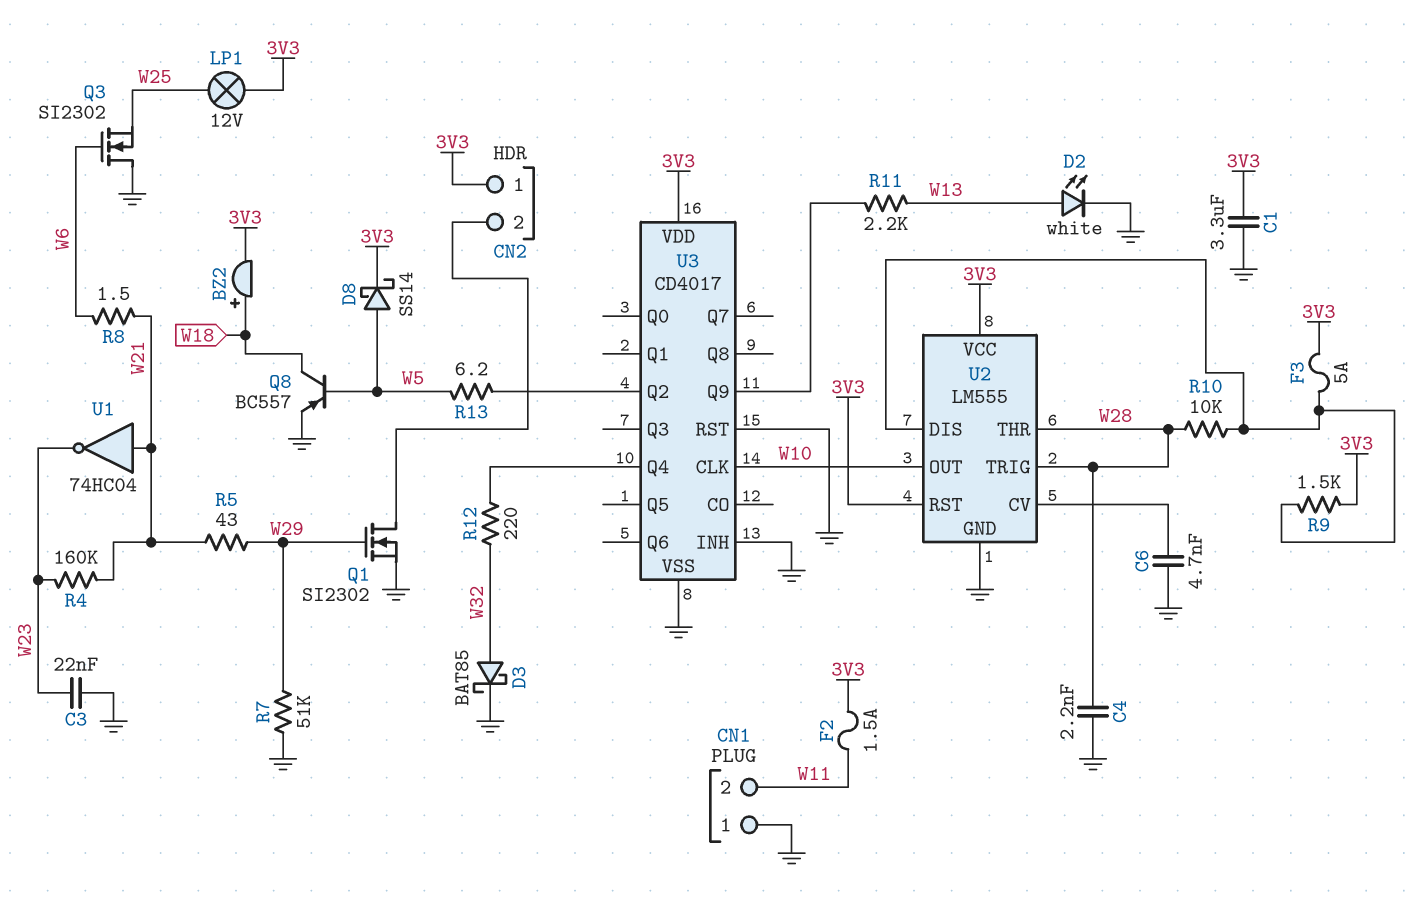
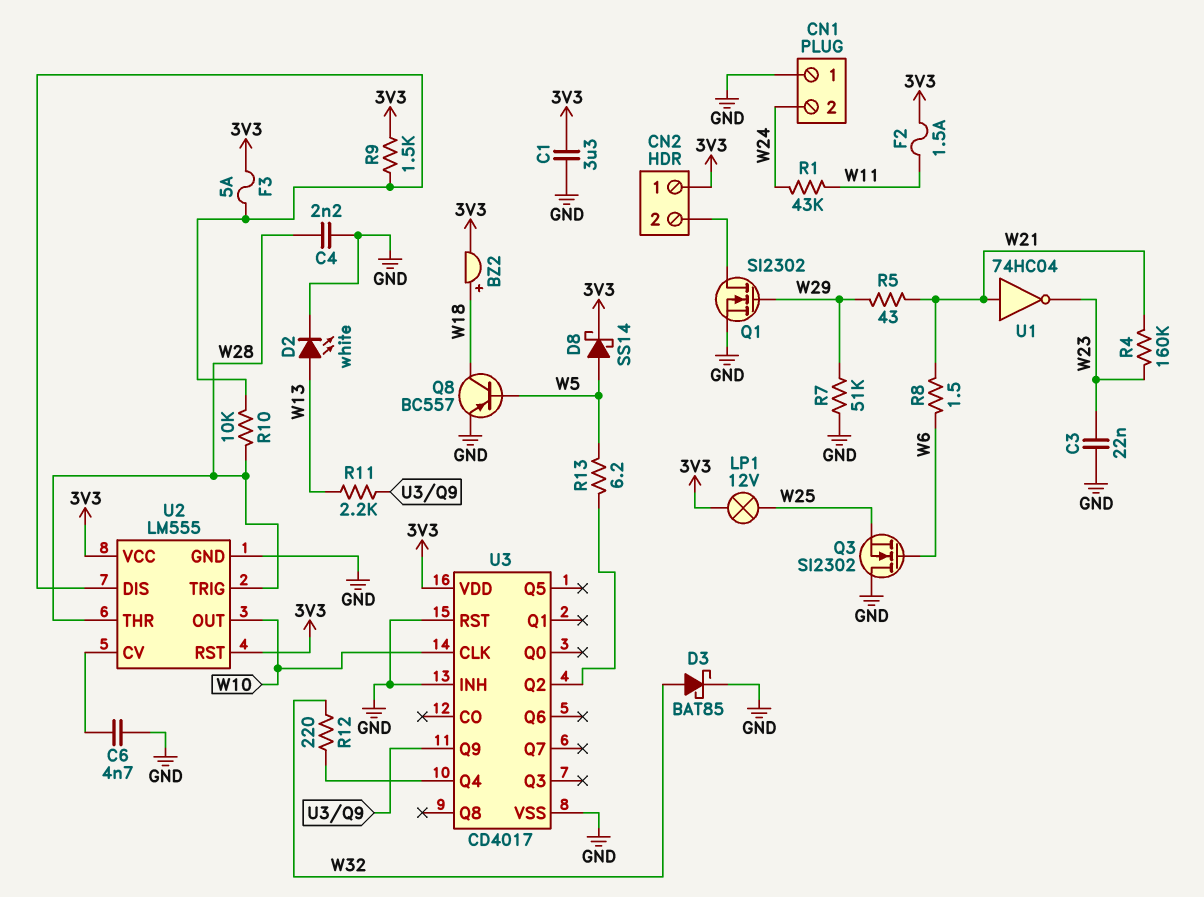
CN1 pin 2: W11 -> W24
R1: none -> 43k (W11, W24)

